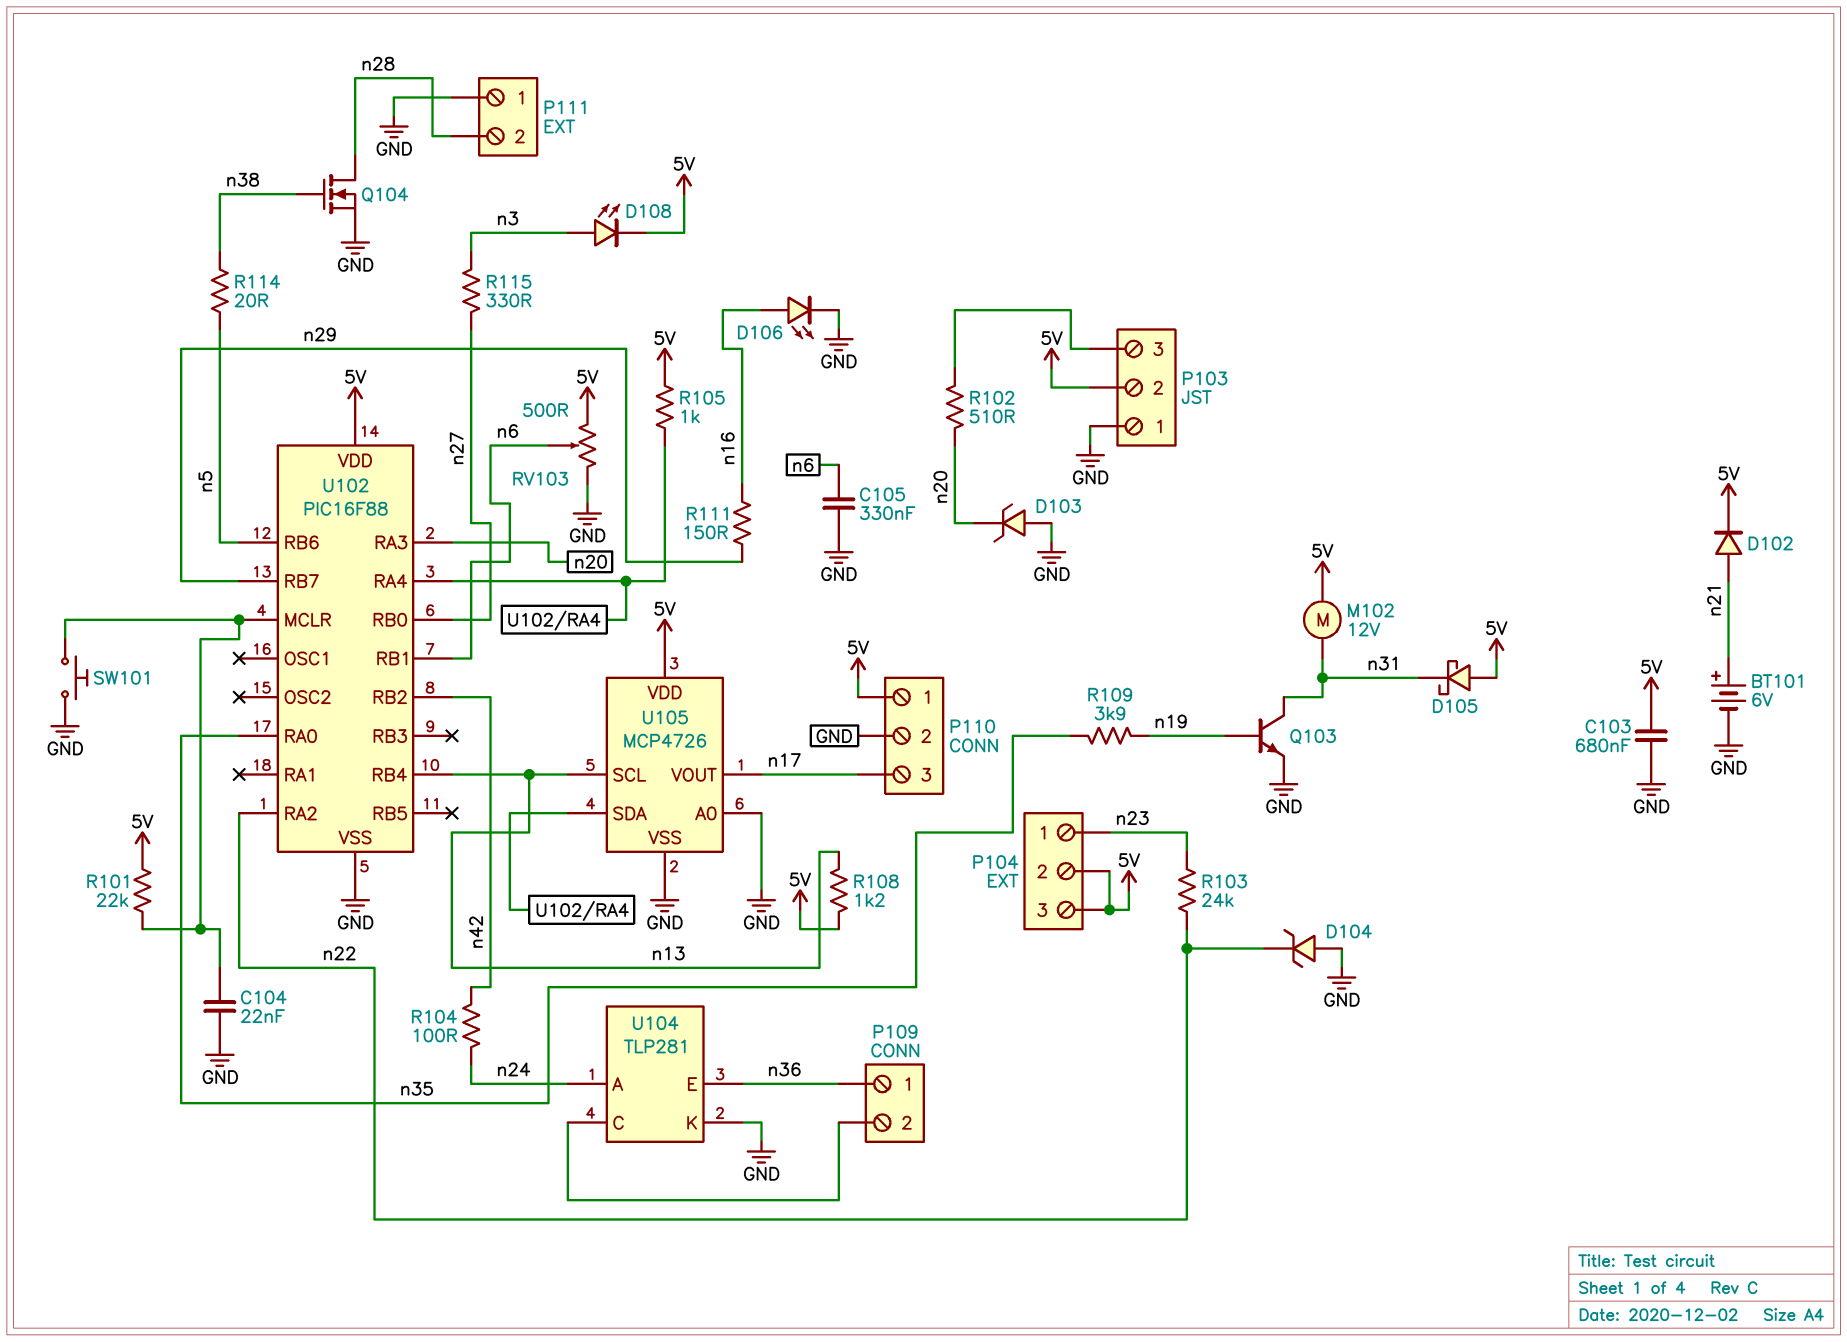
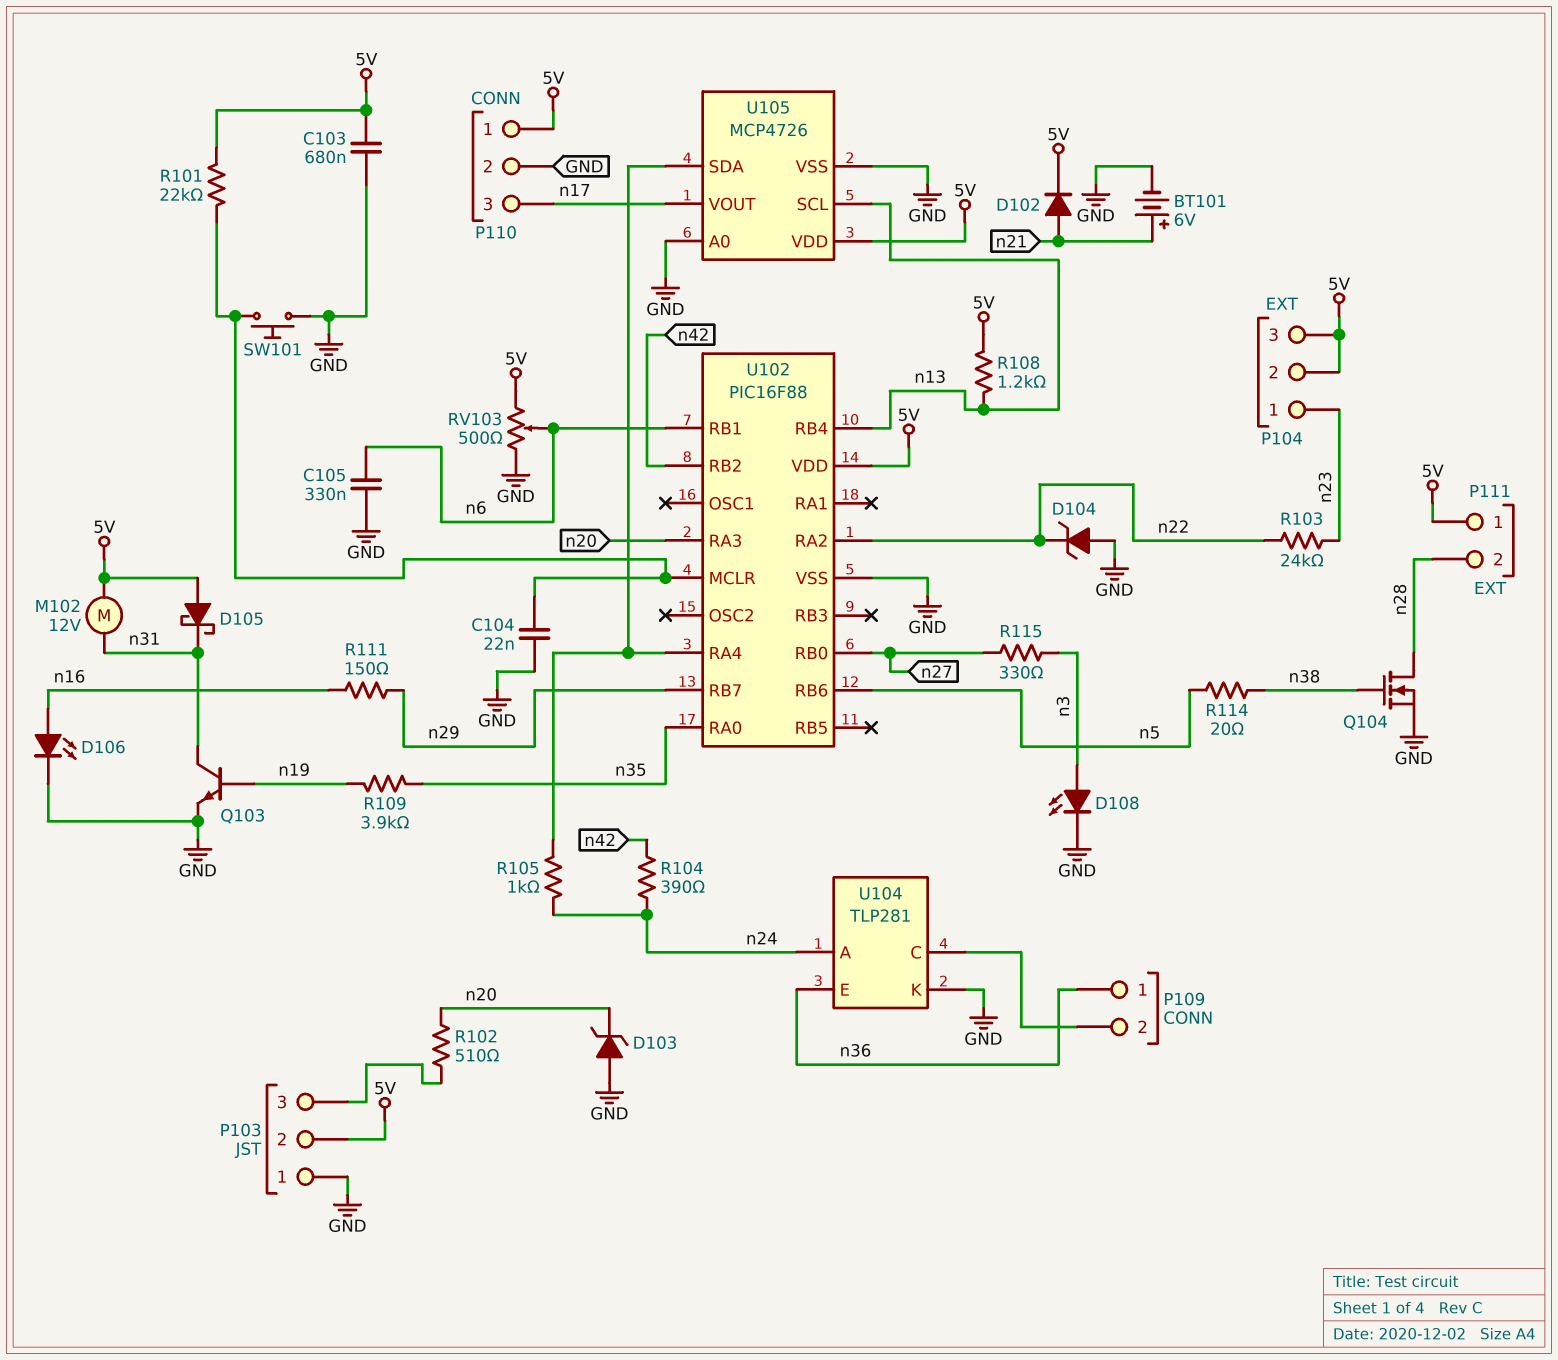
D108: LED (A n3, K 5V) -> LED (A n3, K GND)
P111 pin 1: GND -> 5V
R104: 100 (n24, n42) -> 390 (n24, n42)
R105: 1k (5V, U102/RA4) -> 1k (U102/RA4, n24)

